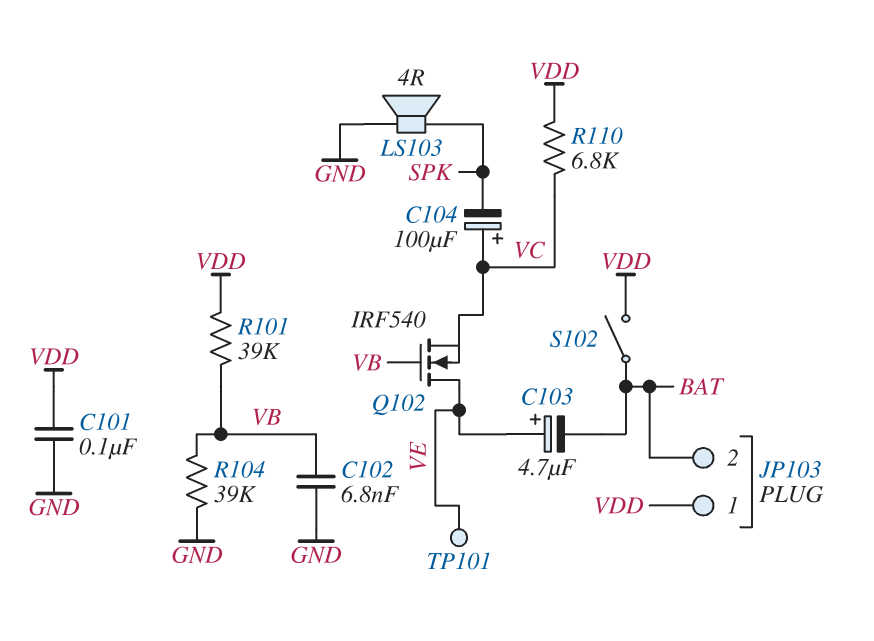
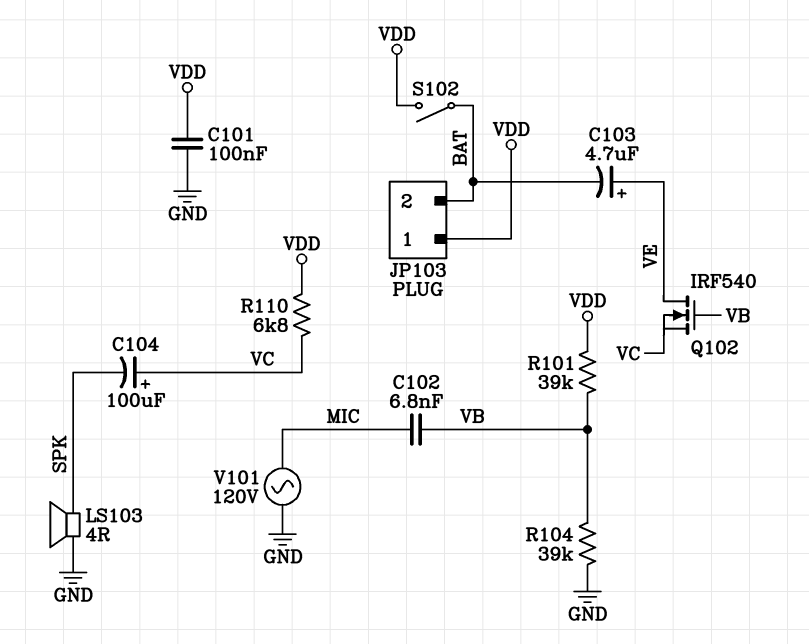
C102: 6.8nF (GND, VB) -> 6.8nF (MIC, VB)
TP101: test point (VE) -> none
V101: none -> AC 120V (GND, MIC)

